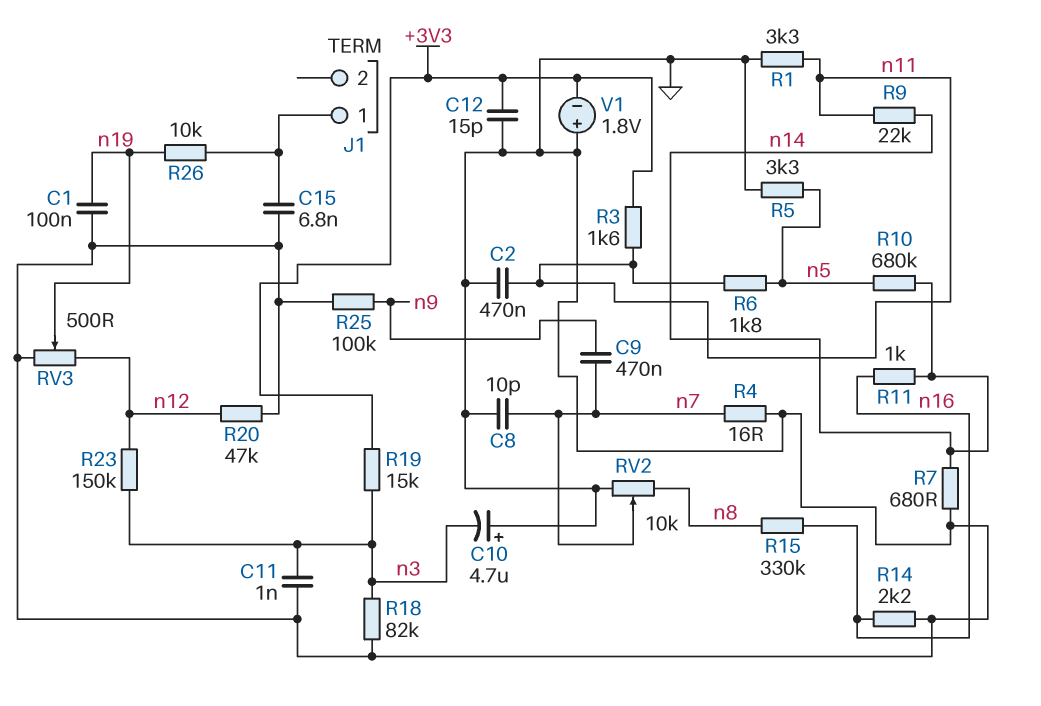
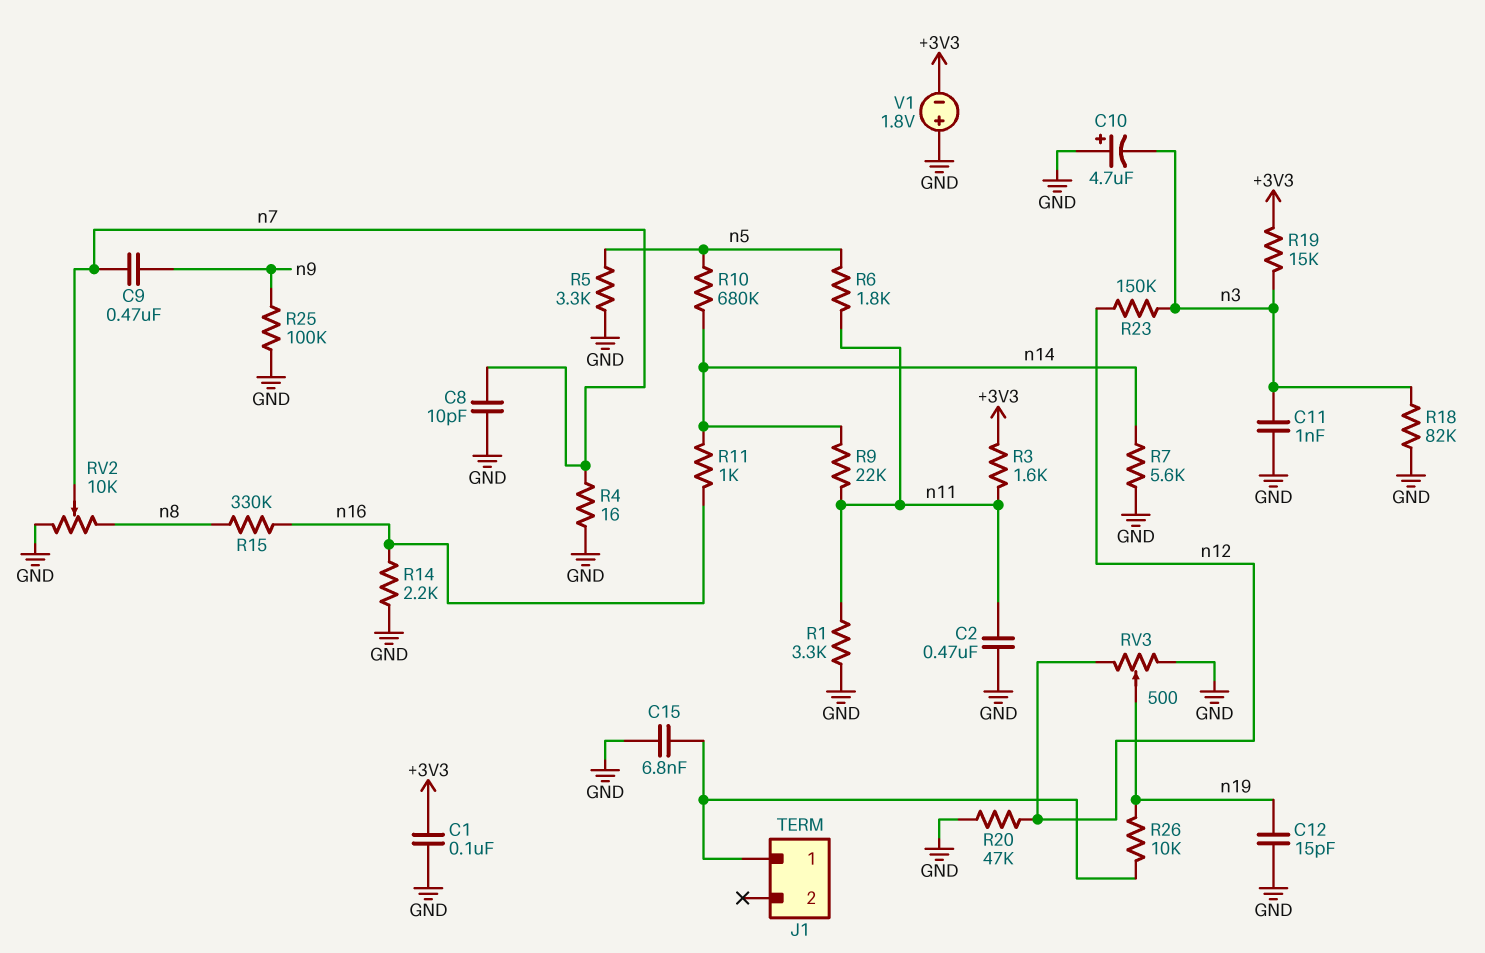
C1: 100nF (GND, n19) -> 100nF (+3V3, GND)
C12: 15pF (+3V3, GND) -> 15pF (GND, n19)
R7: 680 (GND, n14) -> 5.6k (GND, n14)

